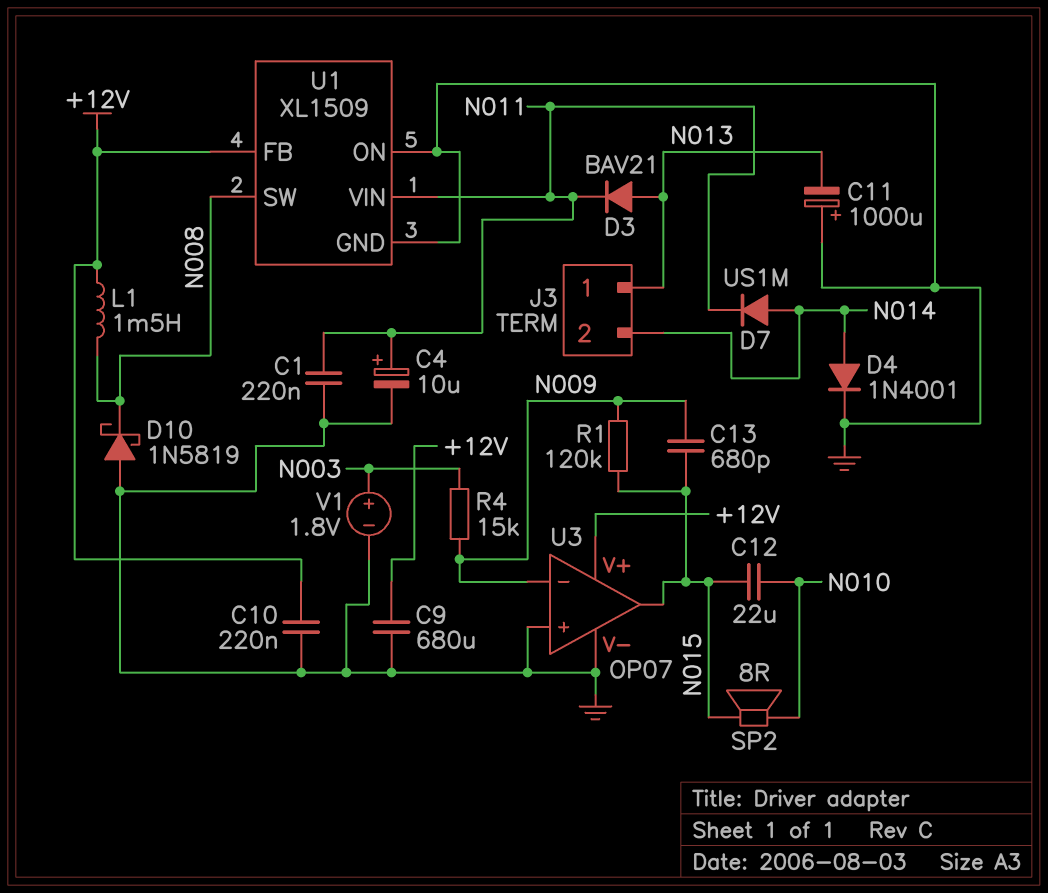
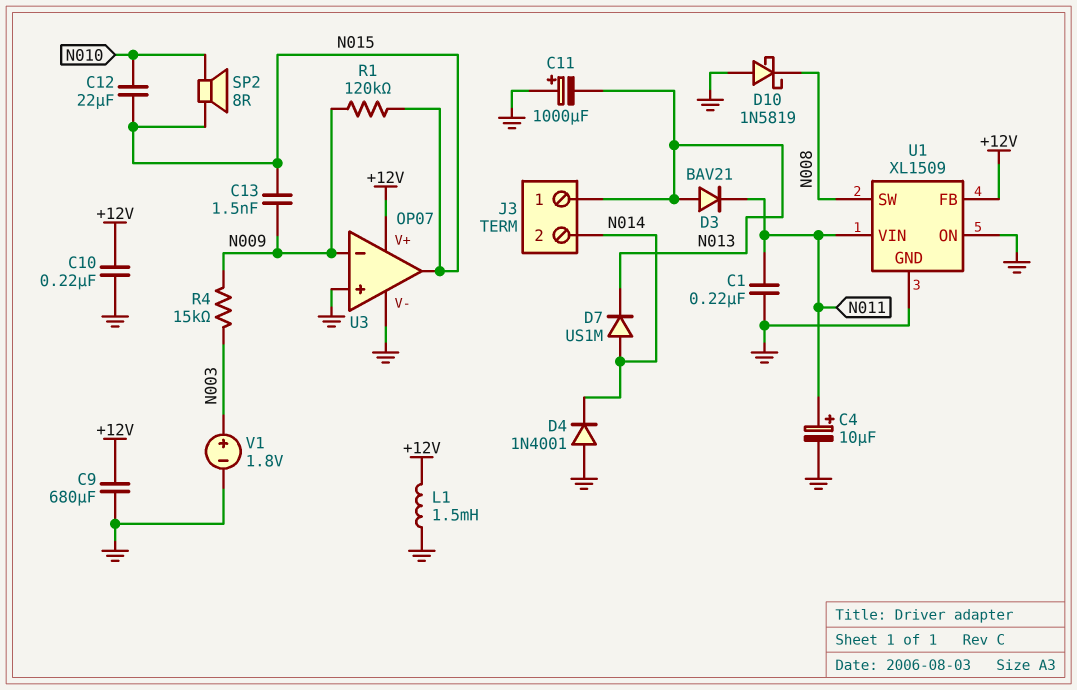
C13: 680pF (N009, N015) -> 1.5nF (N009, N015)
D4: diode 1N4001 (A N014, K GND) -> diode 1N4001 (A GND, K N014)
D7: diode US1M (A N014, K N011) -> diode US1M (A N014, K N013)
L1: 1.5mH (+12V, N008) -> 1.5mH (+12V, GND)

